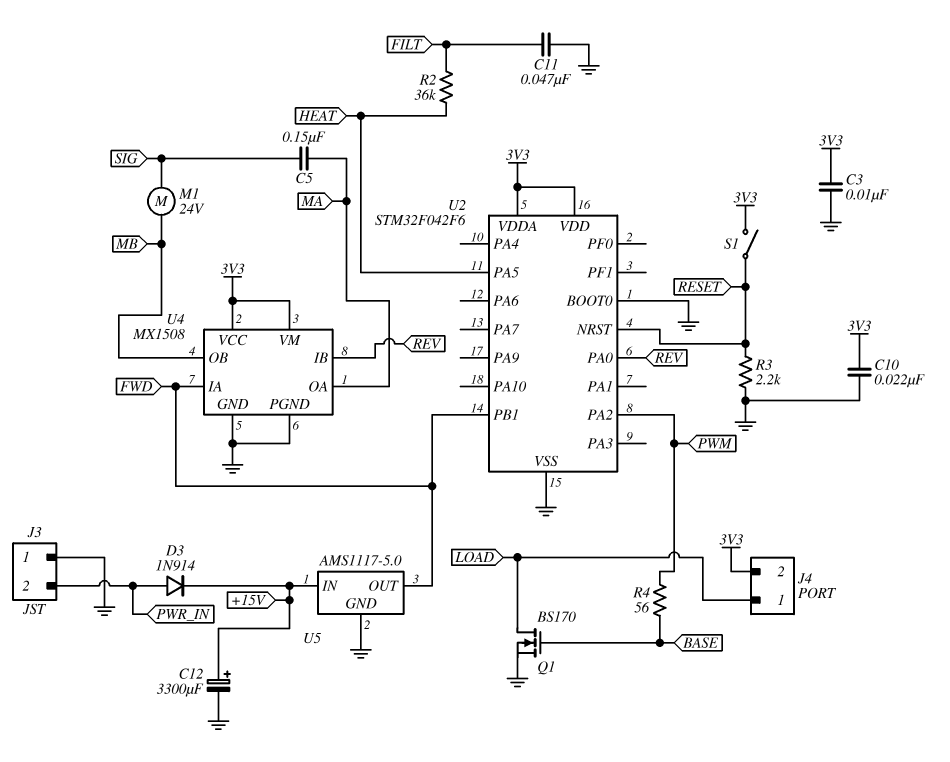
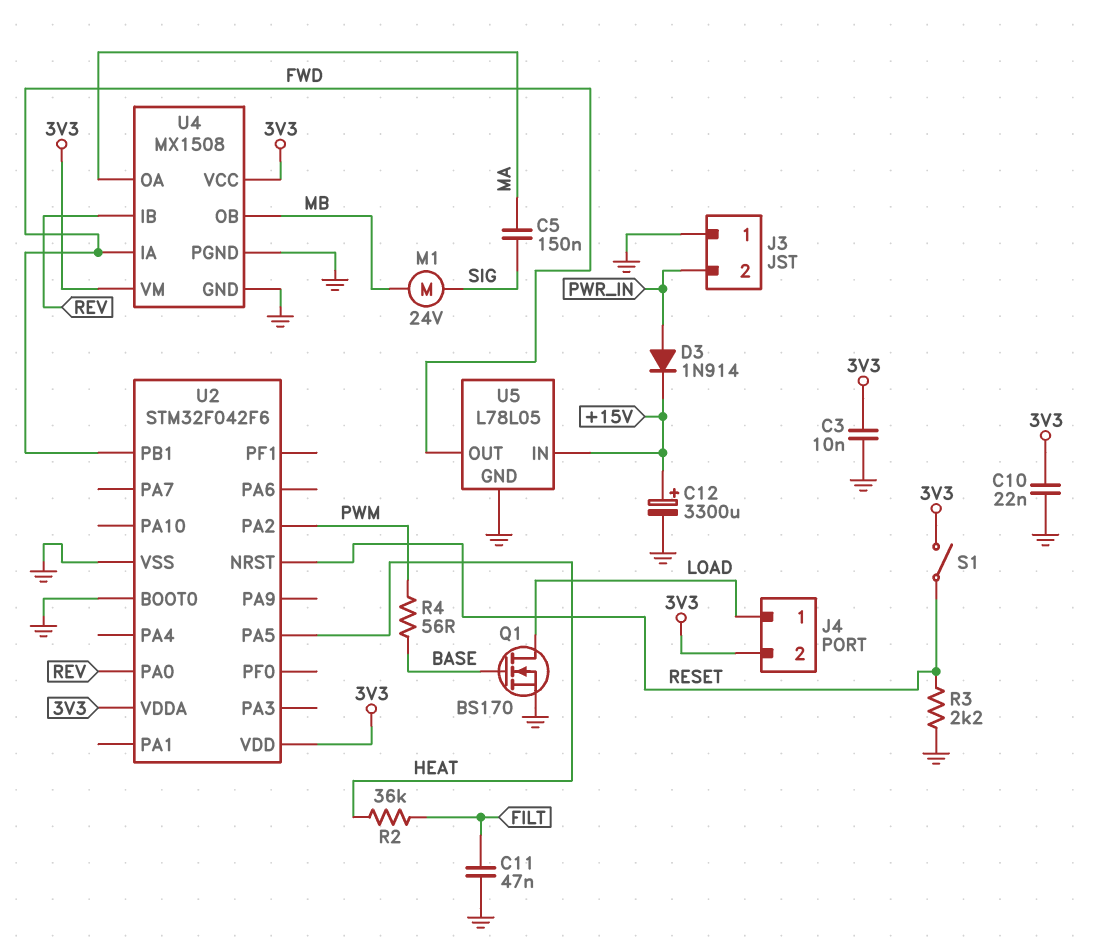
U5: AMS1117-5.0 -> L78L05

